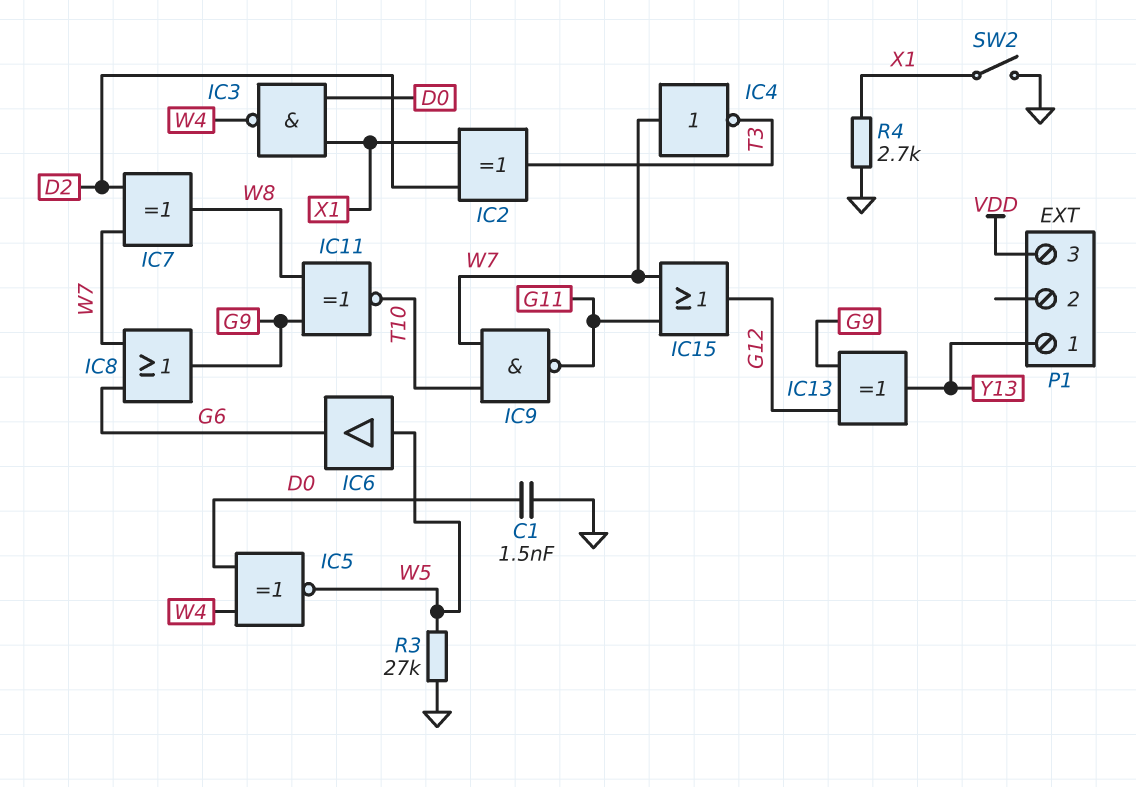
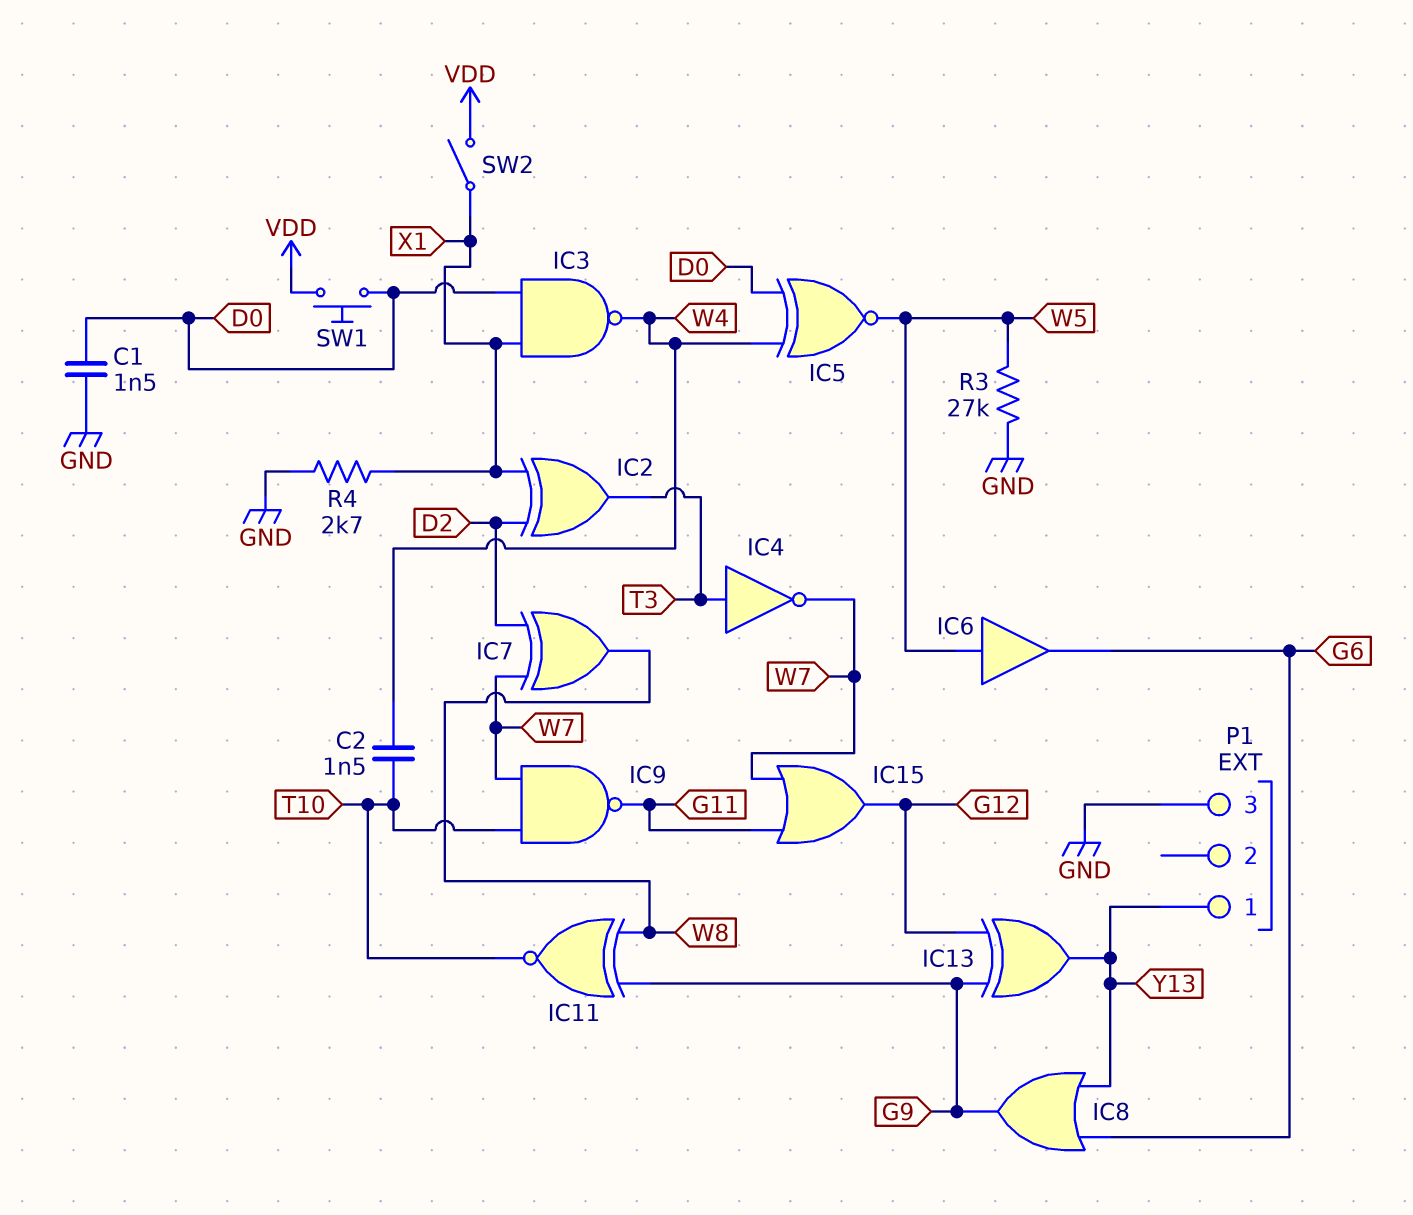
C2: none -> 1.5nF (T10, W4)
IC4: NOT (in W7, out T3) -> NOT (in T3, out W7)
IC8: OR (in G6, in W7, out G9) -> OR (in G6, in Y13, out G9)
P1 pin 3: VDD -> GND
SW1: none -> button (D0, VDD)
SW2: switch (GND, X1) -> switch (VDD, X1)

